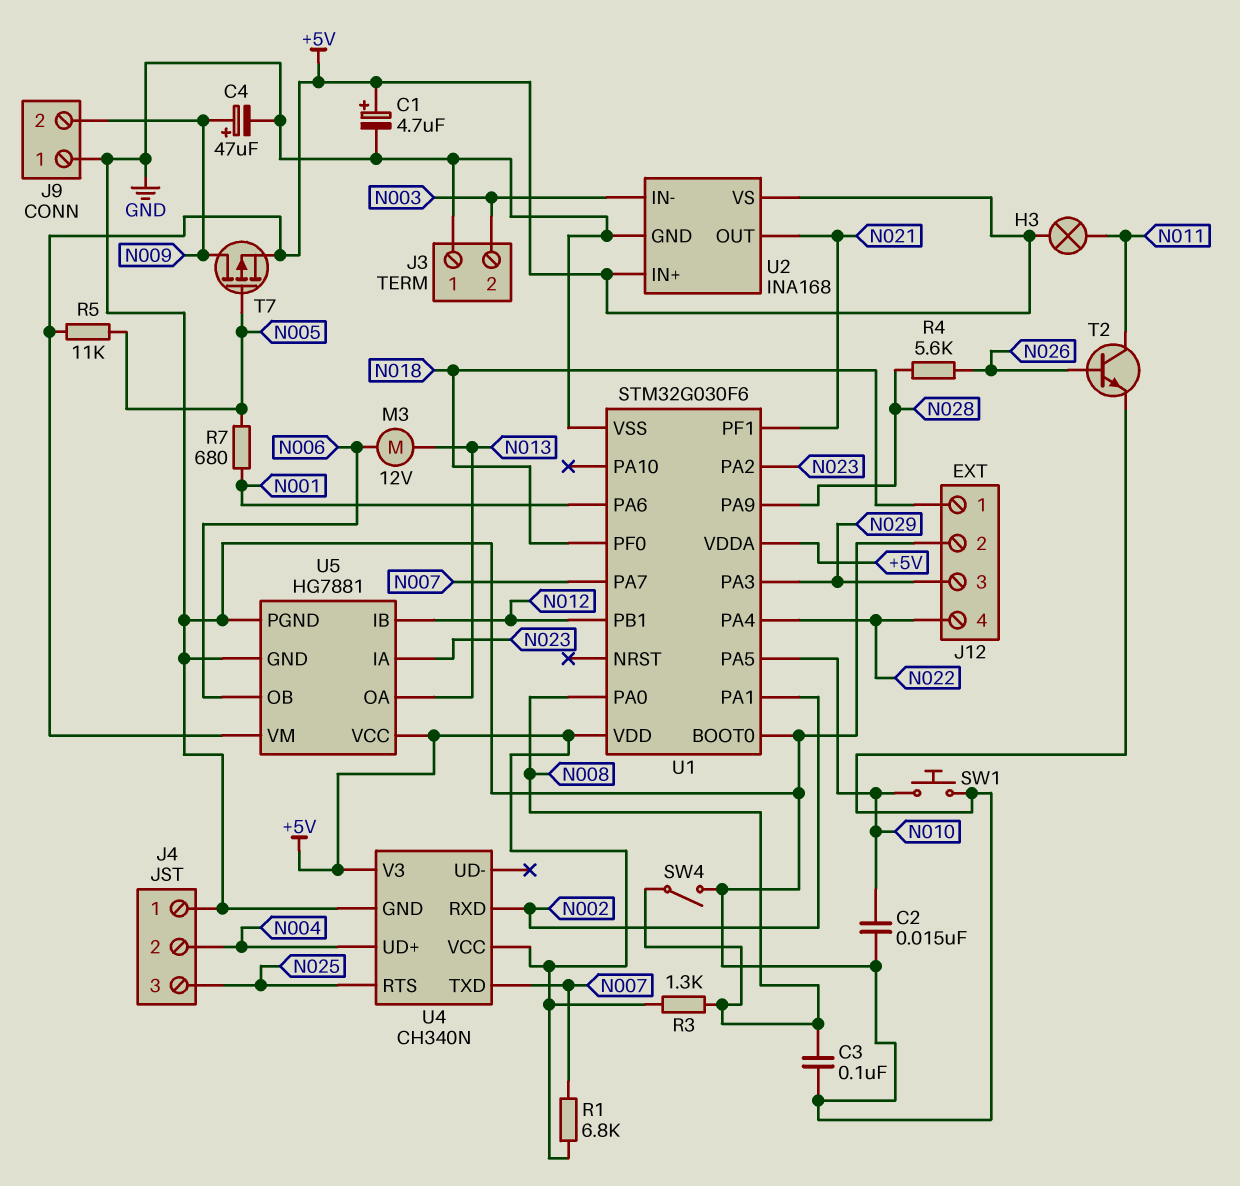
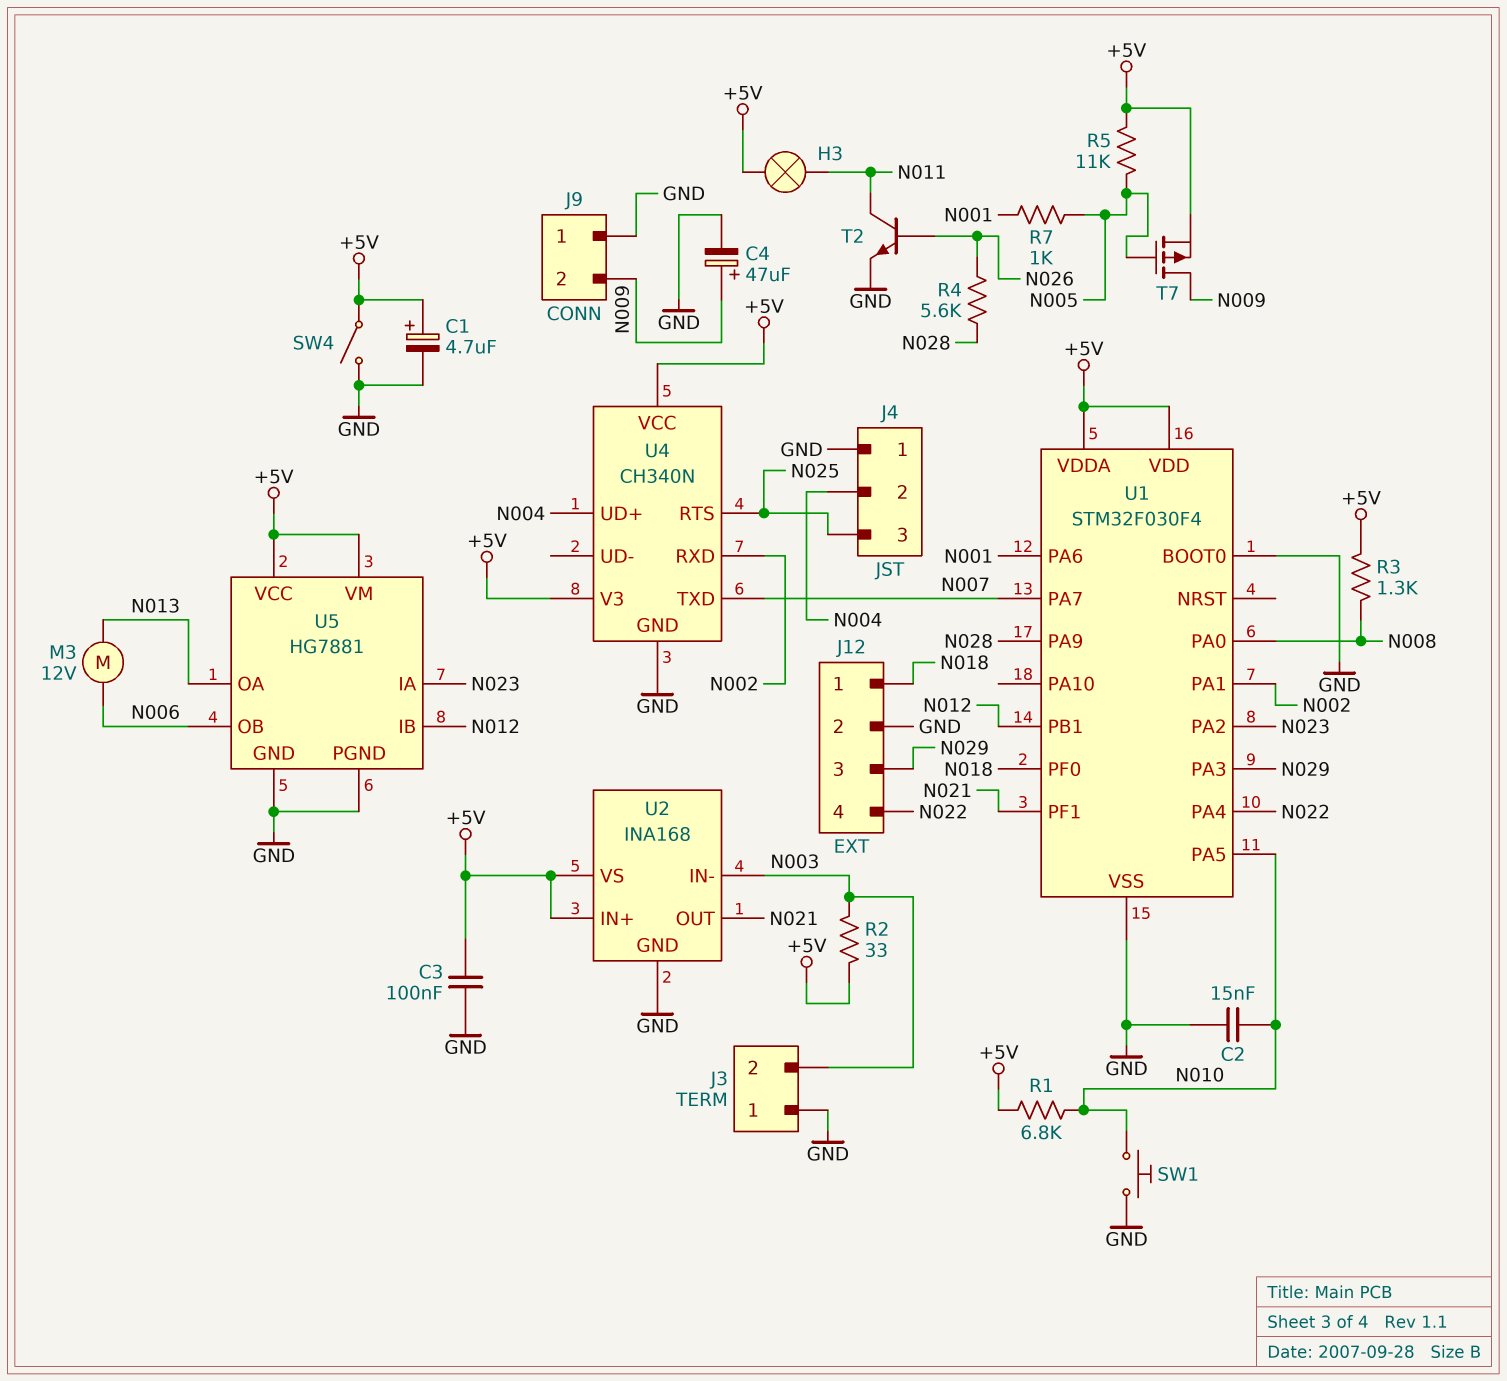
C3: 100nF (GND, N008) -> 100nF (+5V, GND)
R1: 6.8k (+5V, N007) -> 6.8k (+5V, N010)
R2: none -> 33 (+5V, N003)
R7: 680 (N001, N005) -> 1k (N001, N005)
SW4: switch (GND, N008) -> switch (+5V, GND)
U1: STM32G030F6 -> STM32F030F4

